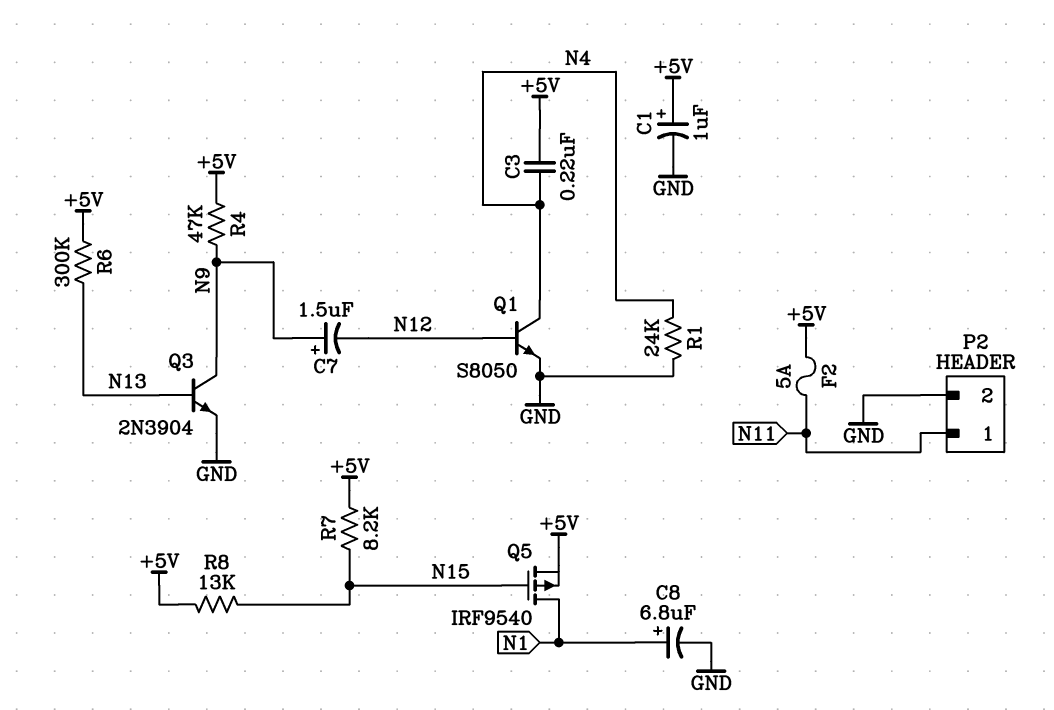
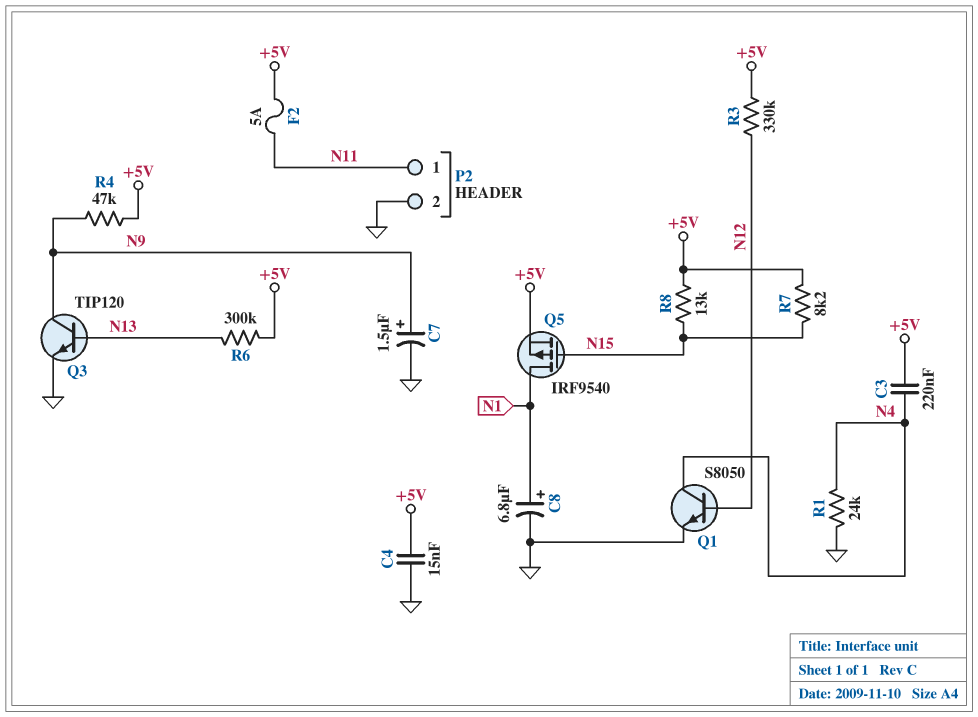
C1: 1uF (plus +5V, minus GND) -> none
C4: none -> 15nF (+5V, GND)
C7: 1.5uF (plus N9, minus N12) -> 1.5uF (plus N9, minus GND)
Q3: NPN 2N3904 (B N13, C N9, E GND) -> NPN TIP120 (B N13, C N9, E GND)
R3: none -> 330k (+5V, N12)

